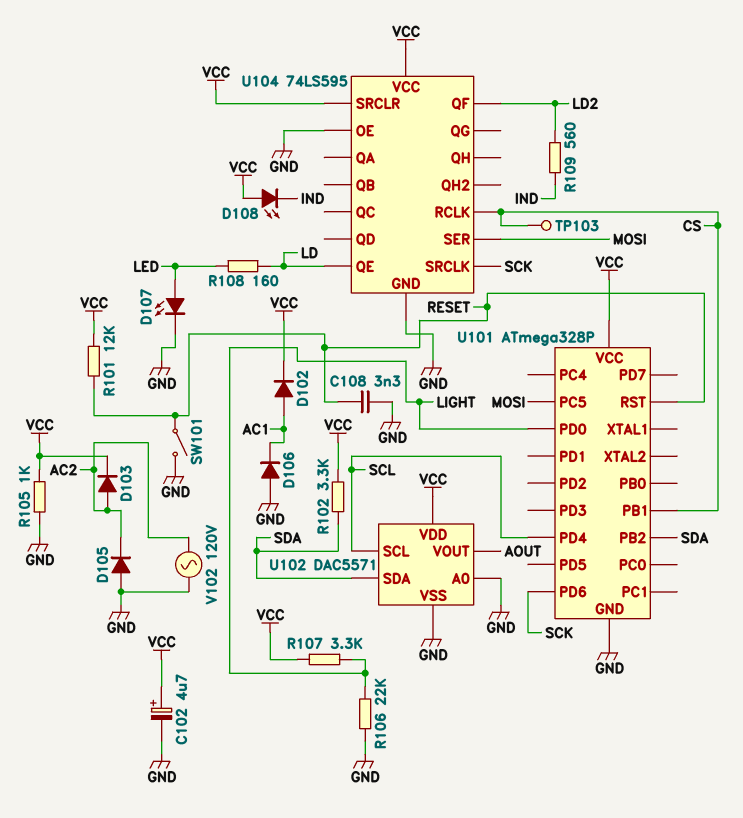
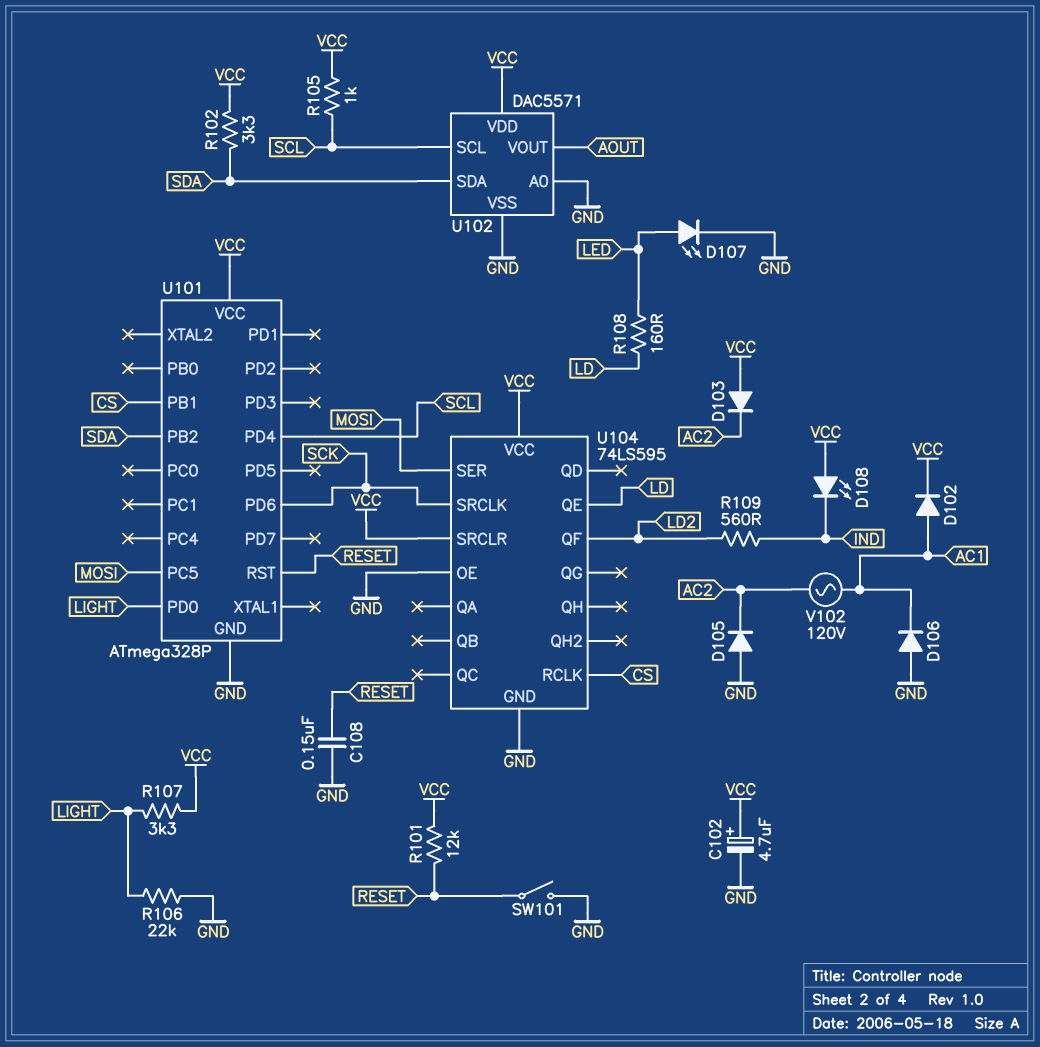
C108: 3.3nF (GND, RESET) -> 150nF (GND, RESET)
D103: diode (A AC2, K VCC) -> diode (A VCC, K AC2)
R105: 1k (GND, VCC) -> 1k (SCL, VCC)
TP103: test point (CS) -> none
V102: AC 120V (AC2, GND) -> AC 120V (AC1, AC2)

